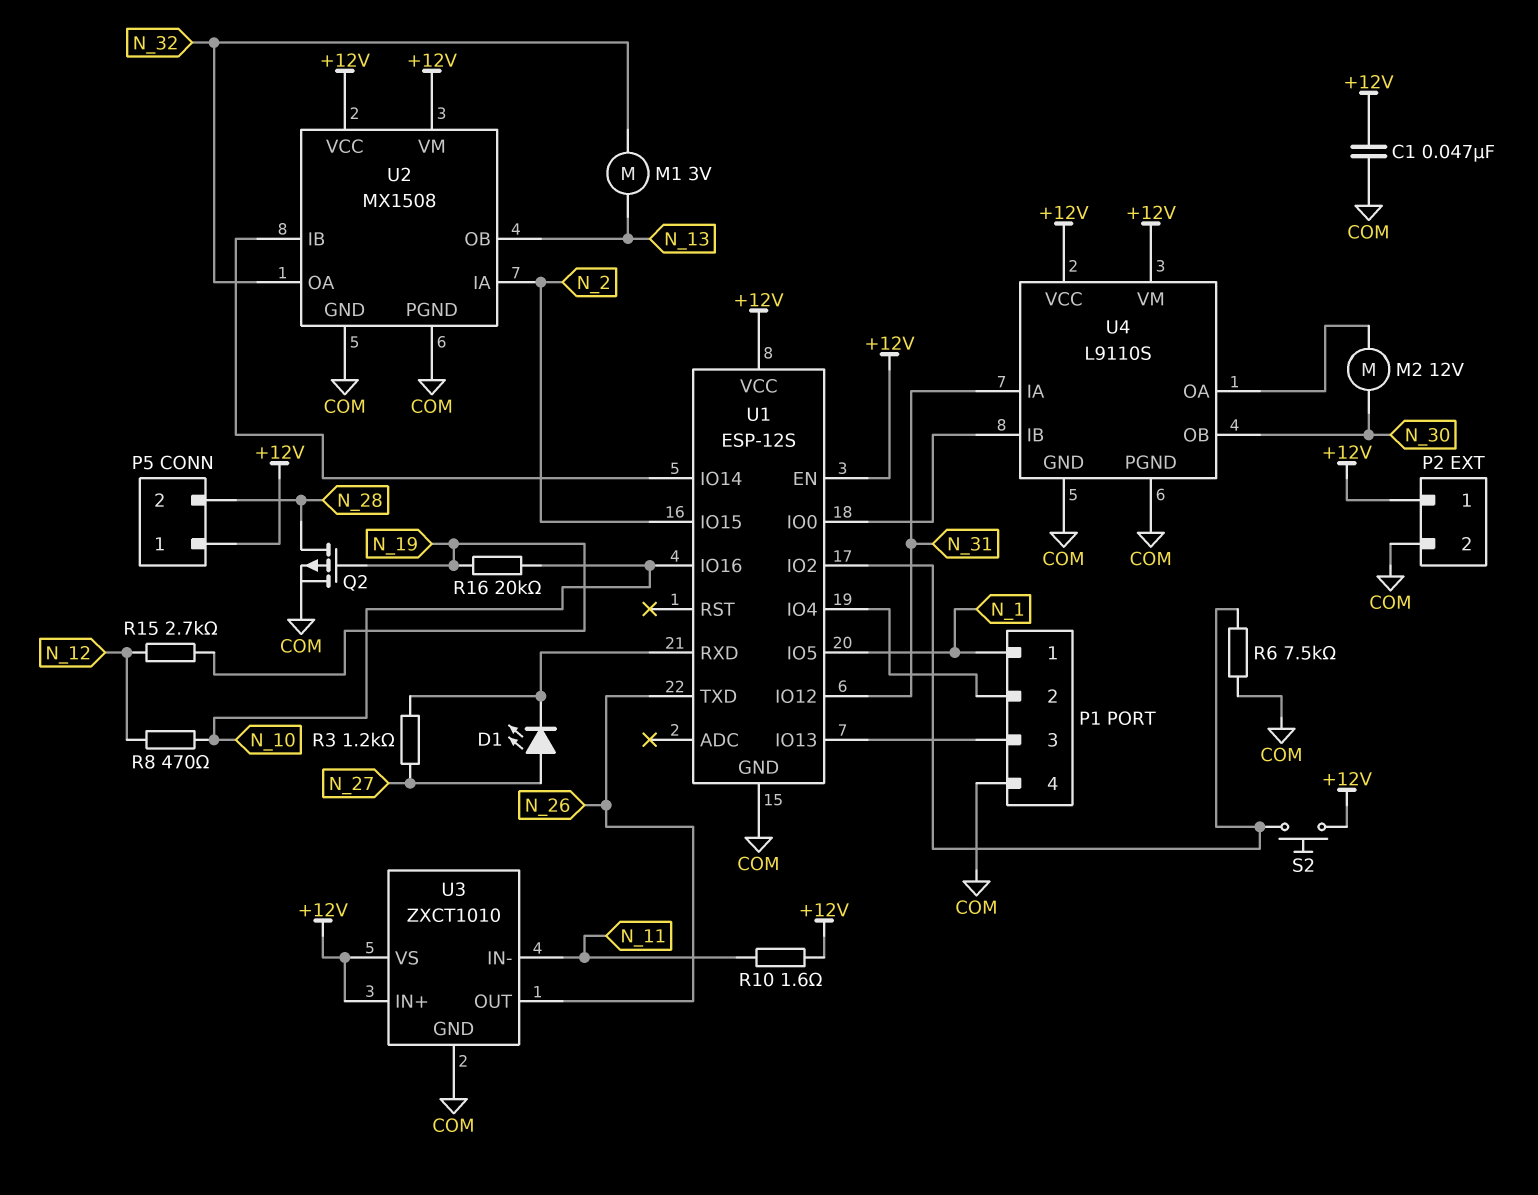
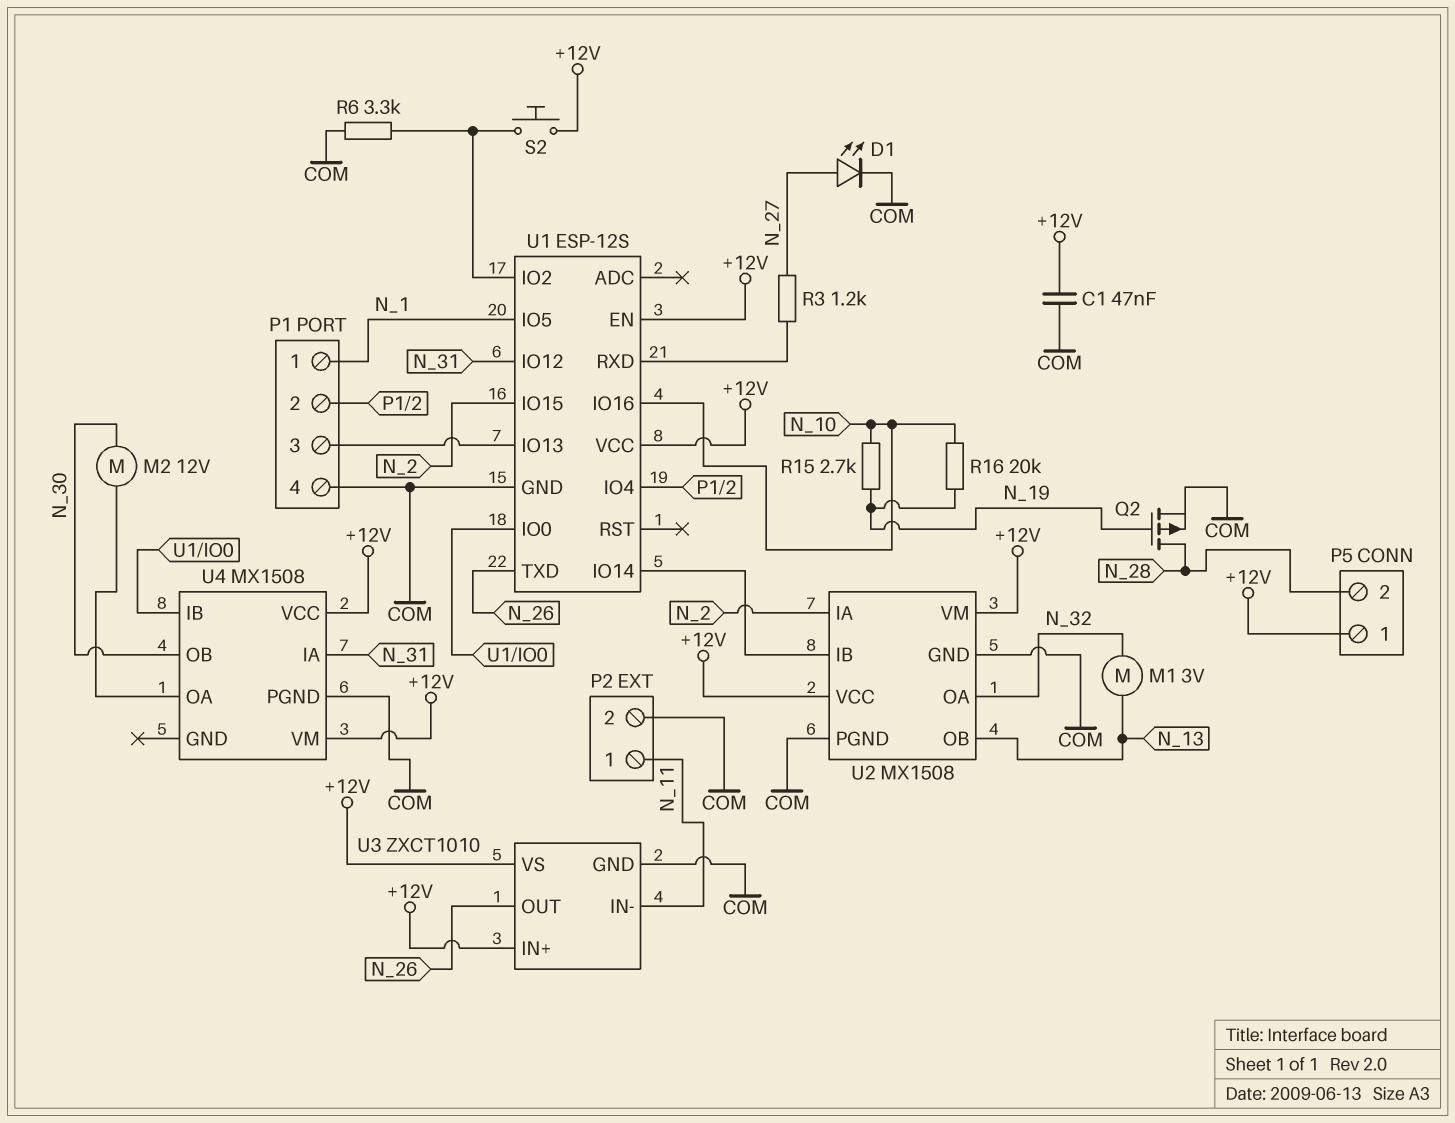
D1: LED (A N_27, K U1/RXD) -> LED (A N_27, K COM)
P2 pin 1: +12V -> N_11
R6: 7.5k (COM, U1/IO2) -> 3.3k (COM, U1/IO2)
R8: 470 (N_10, N_12) -> none
R10: 1.6 (+12V, N_11) -> none
R15: 2.7k (N_12, N_19) -> 2.7k (N_10, N_19)
U4: L9110S -> MX1508
U4 pin GND: COM -> none

